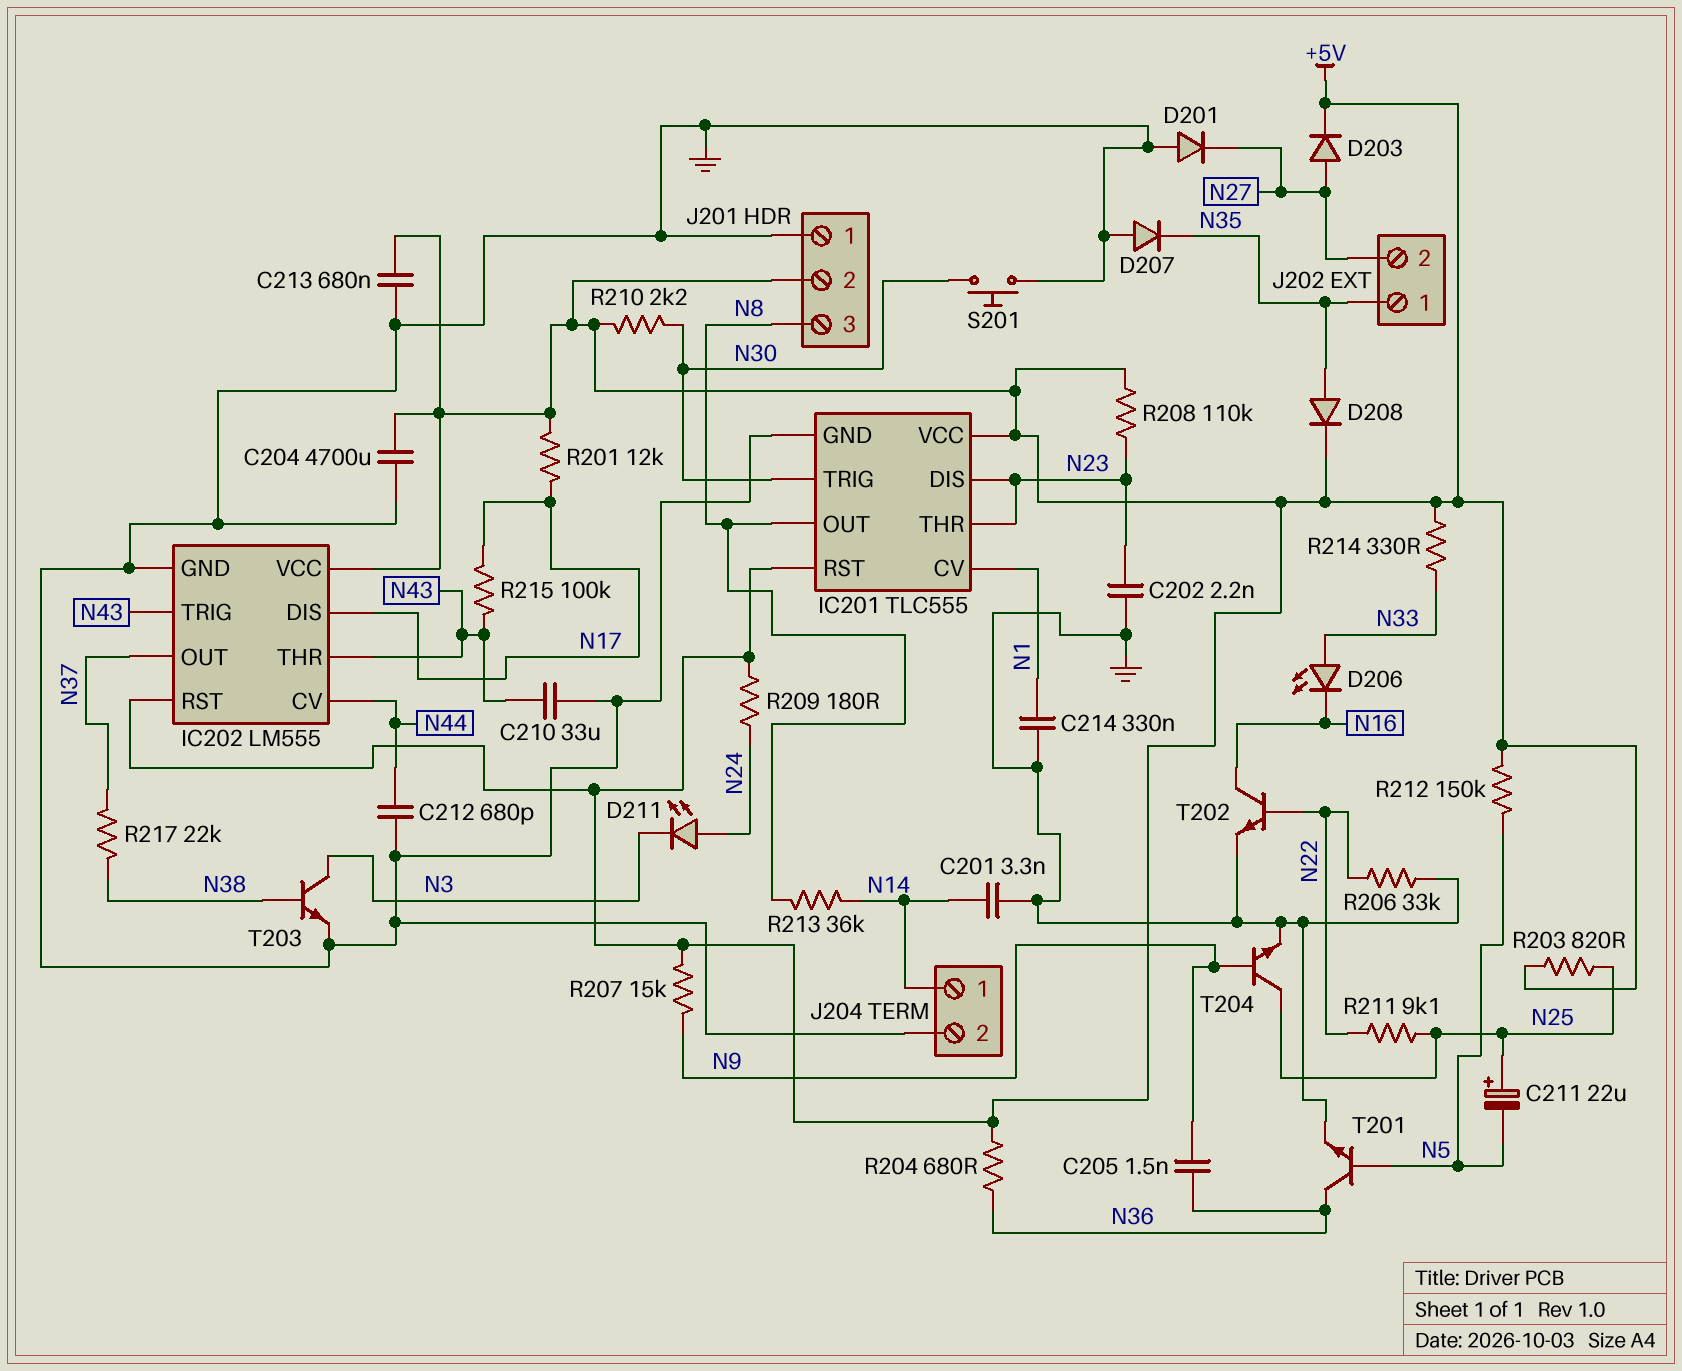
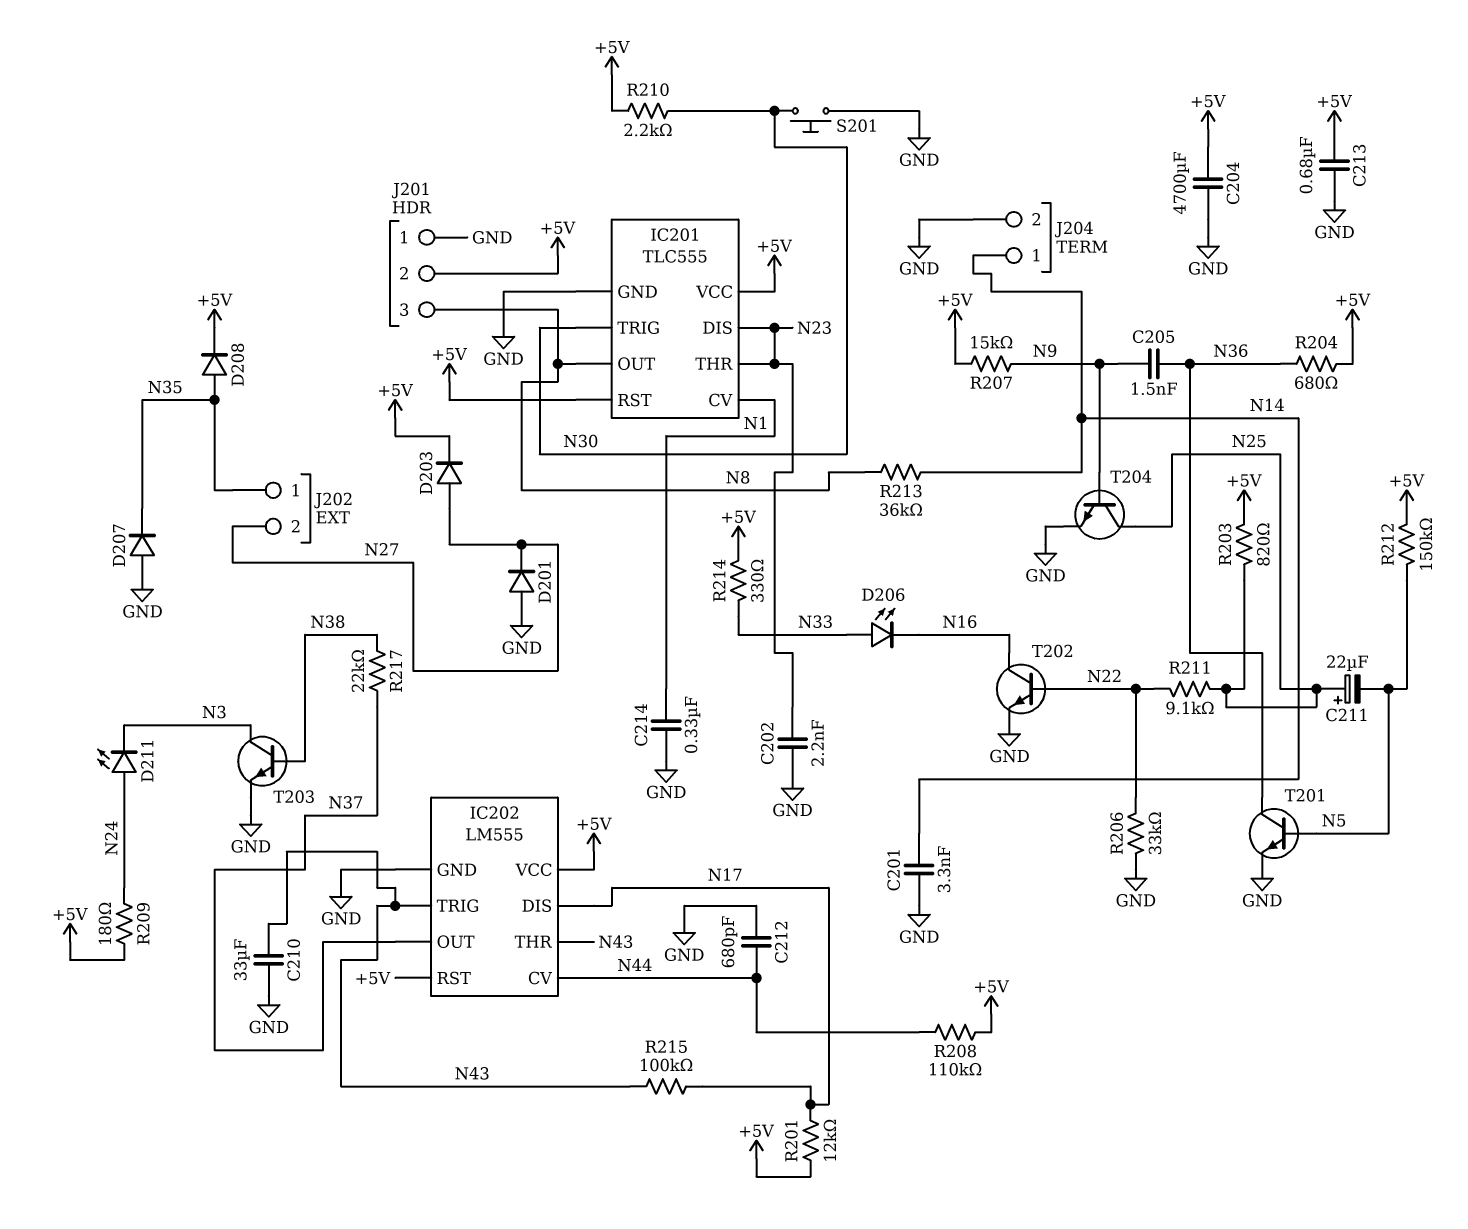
R208: 110k (+5V, N23) -> 110k (+5V, N44)

